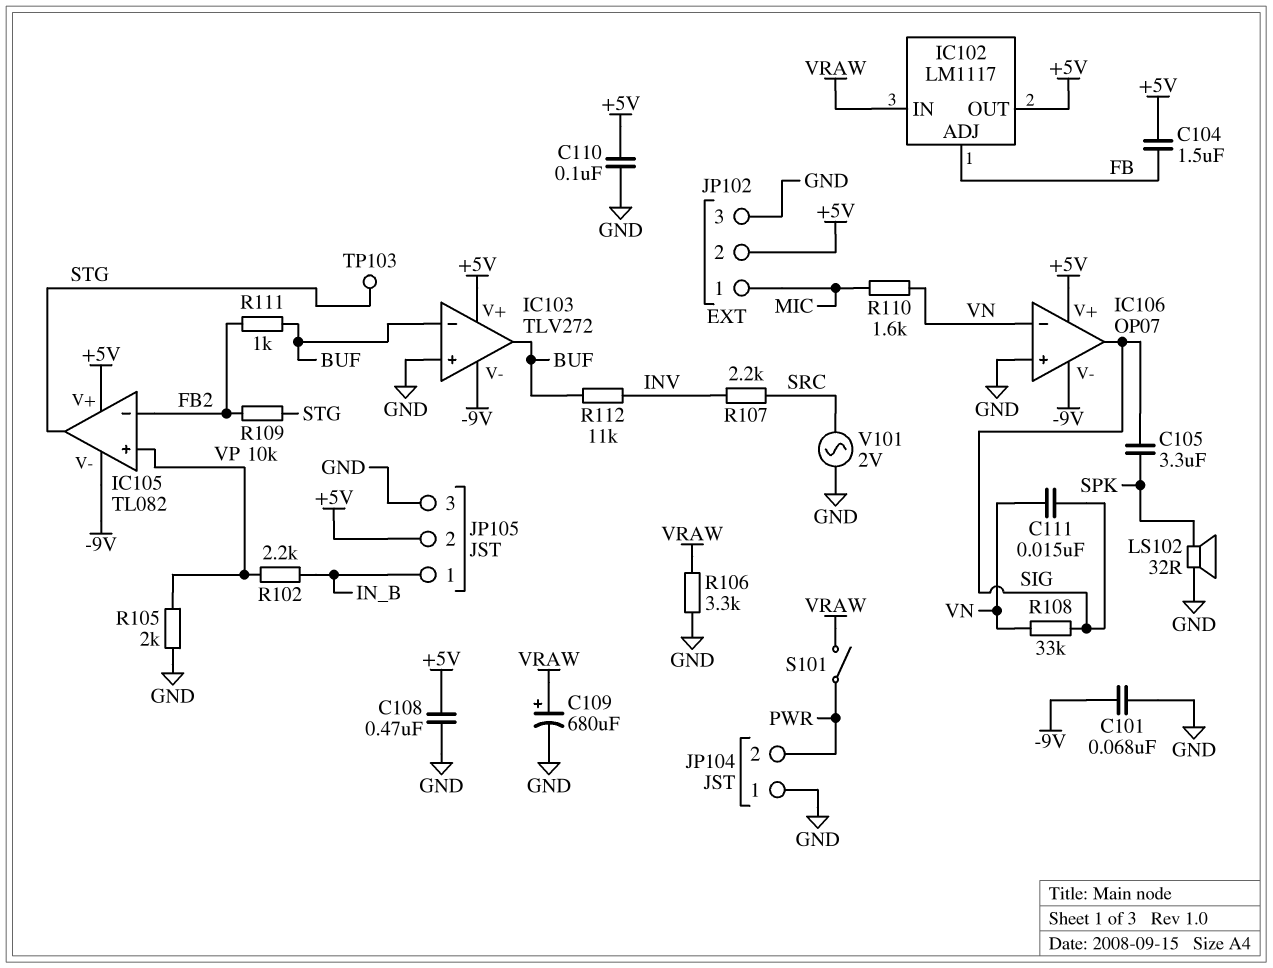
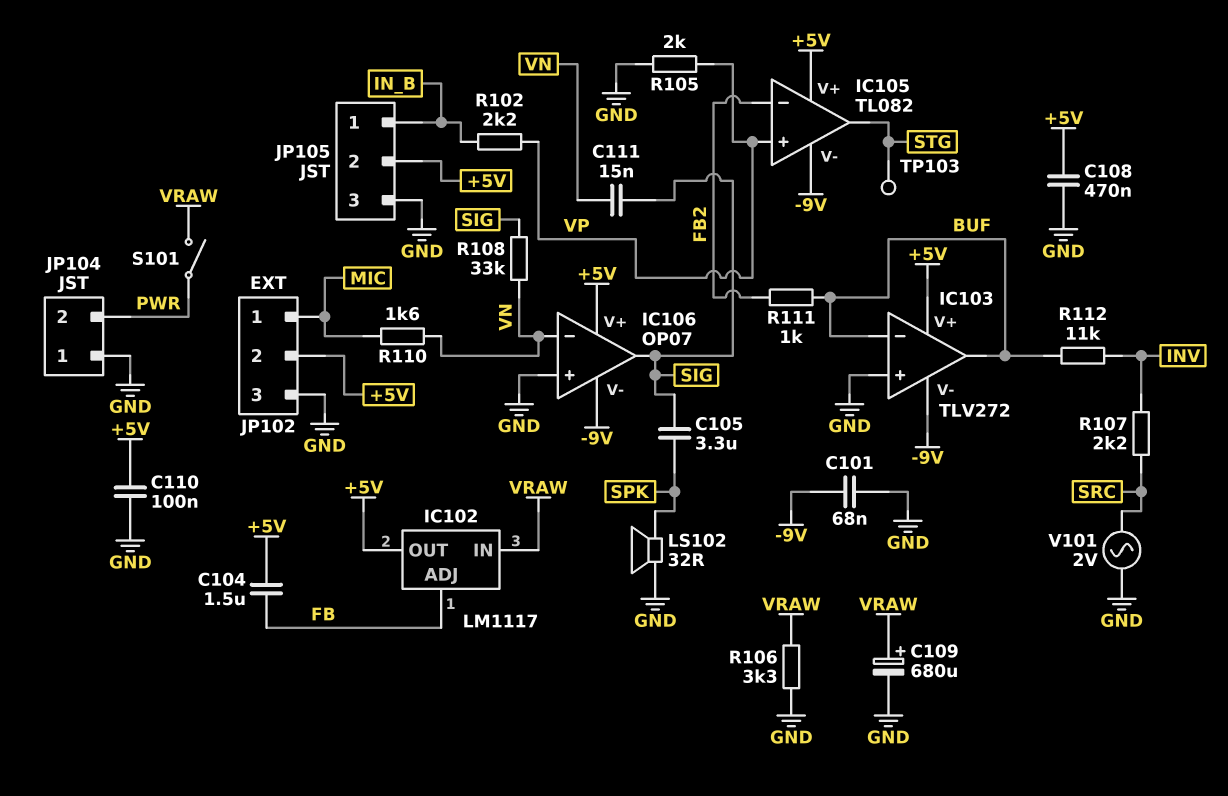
R109: 10k (FB2, STG) -> none

